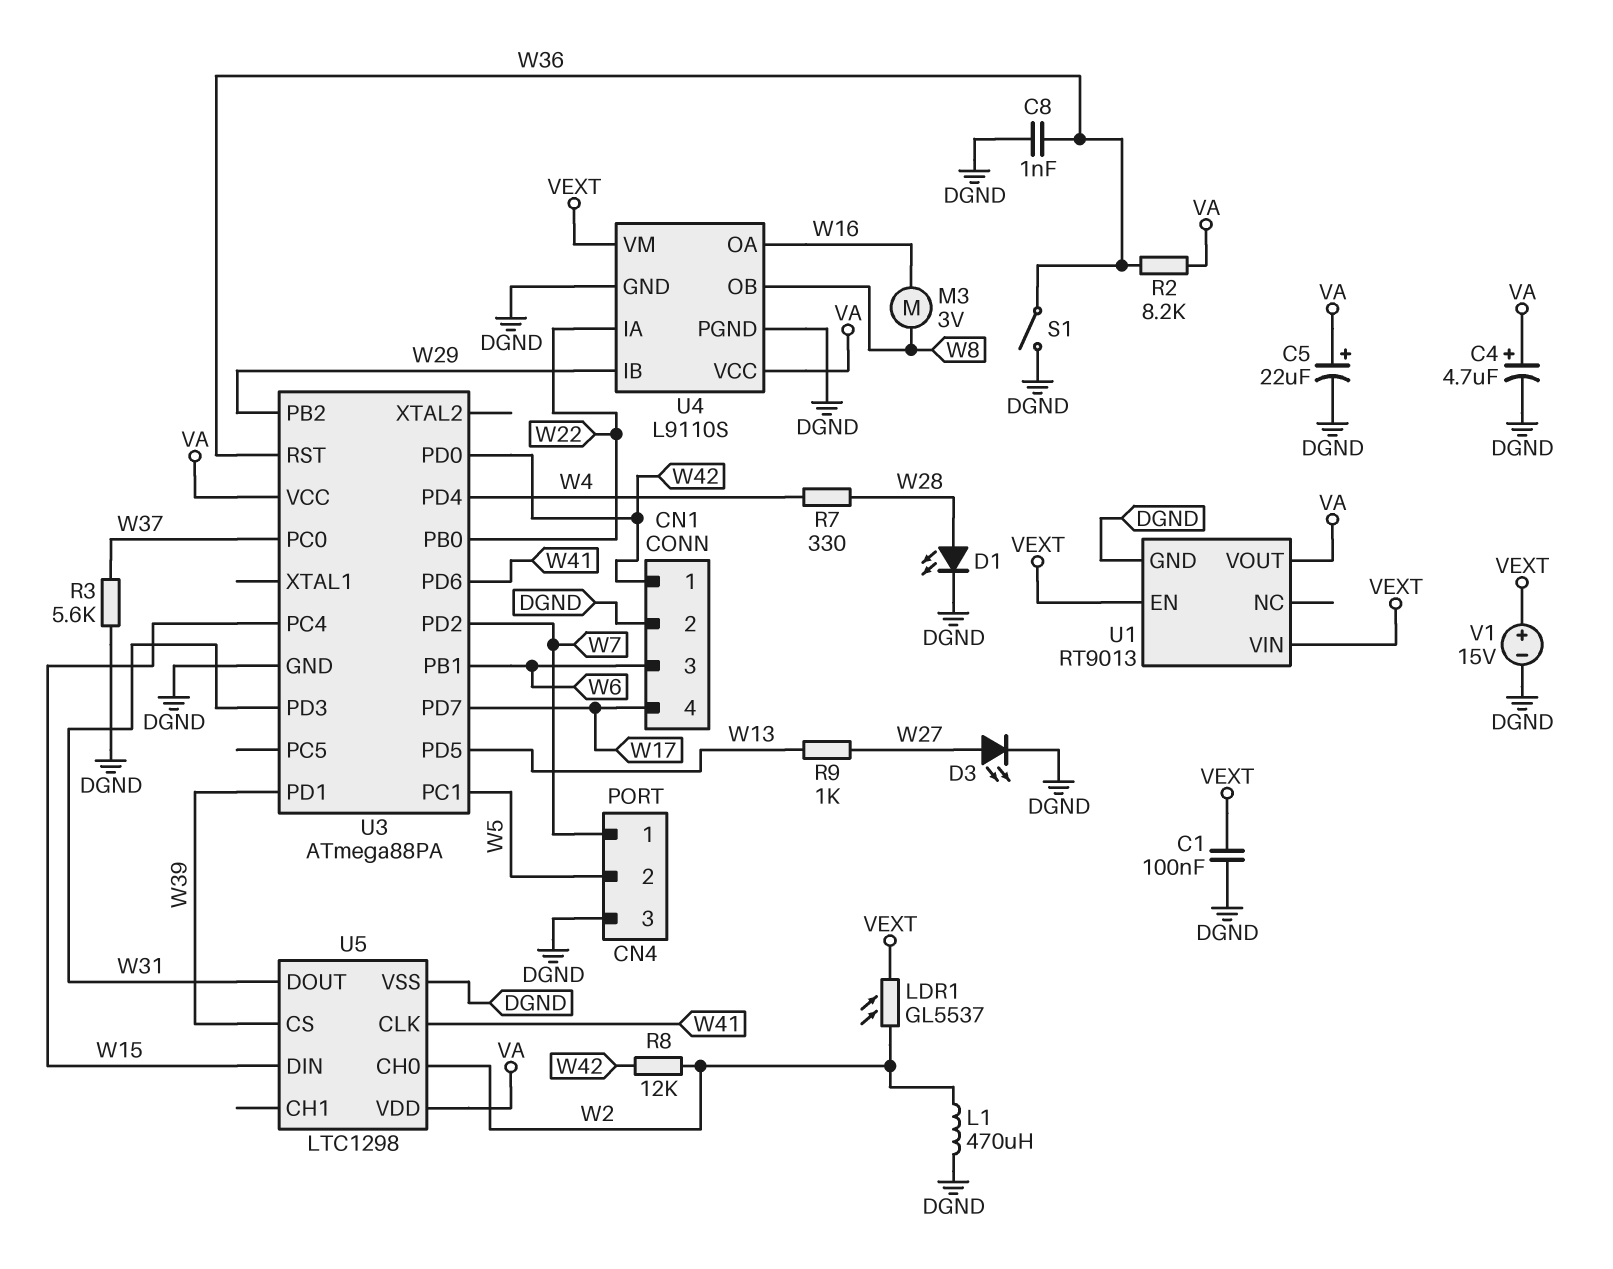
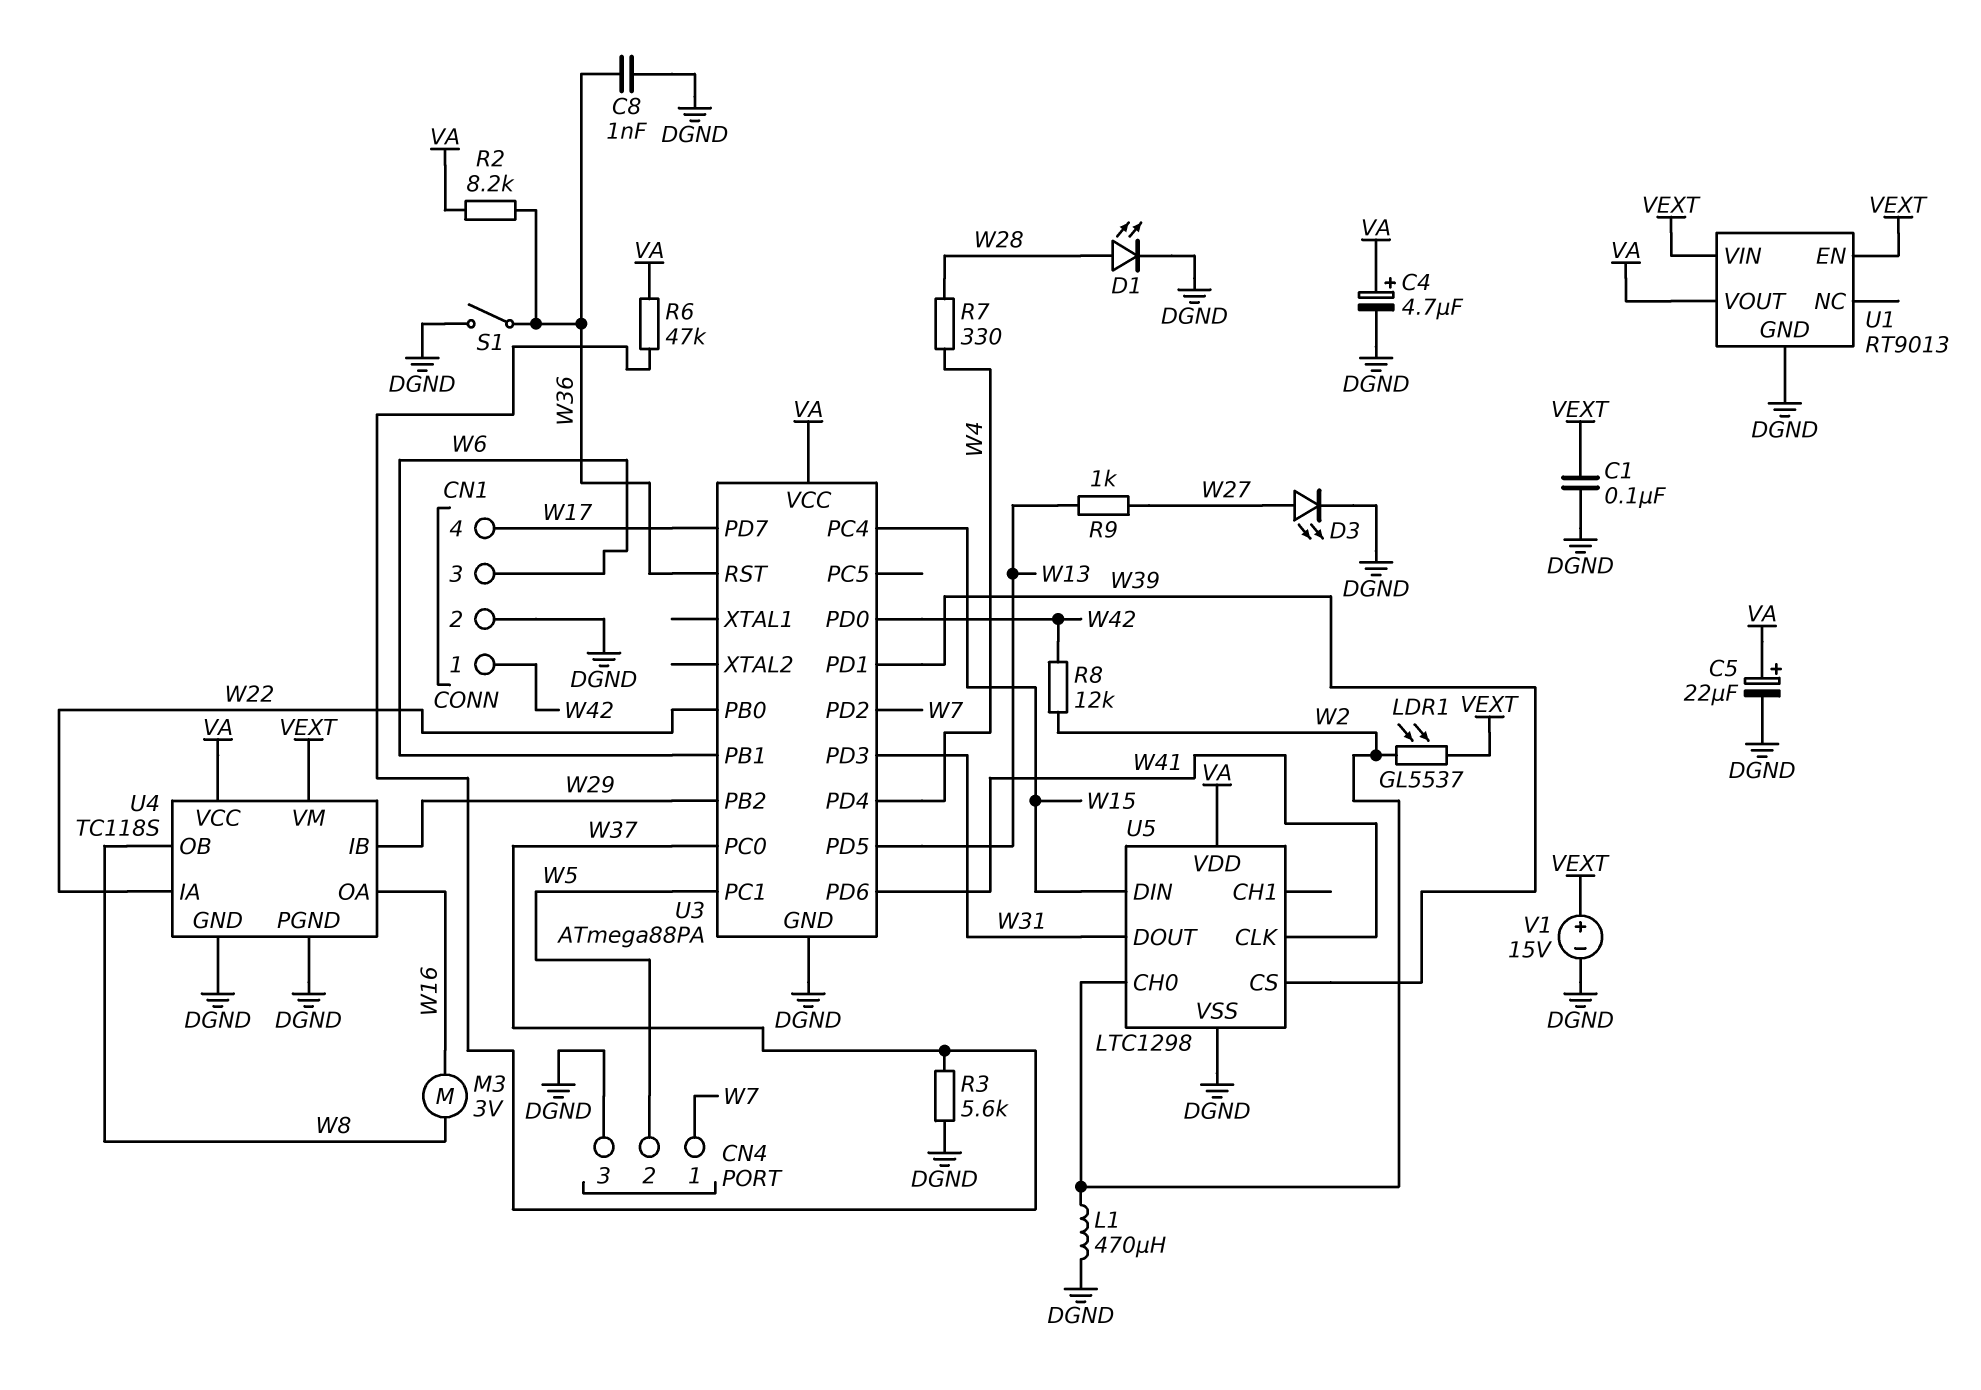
R6: none -> 47k (VA, W37)
U4: L9110S -> TC118S

